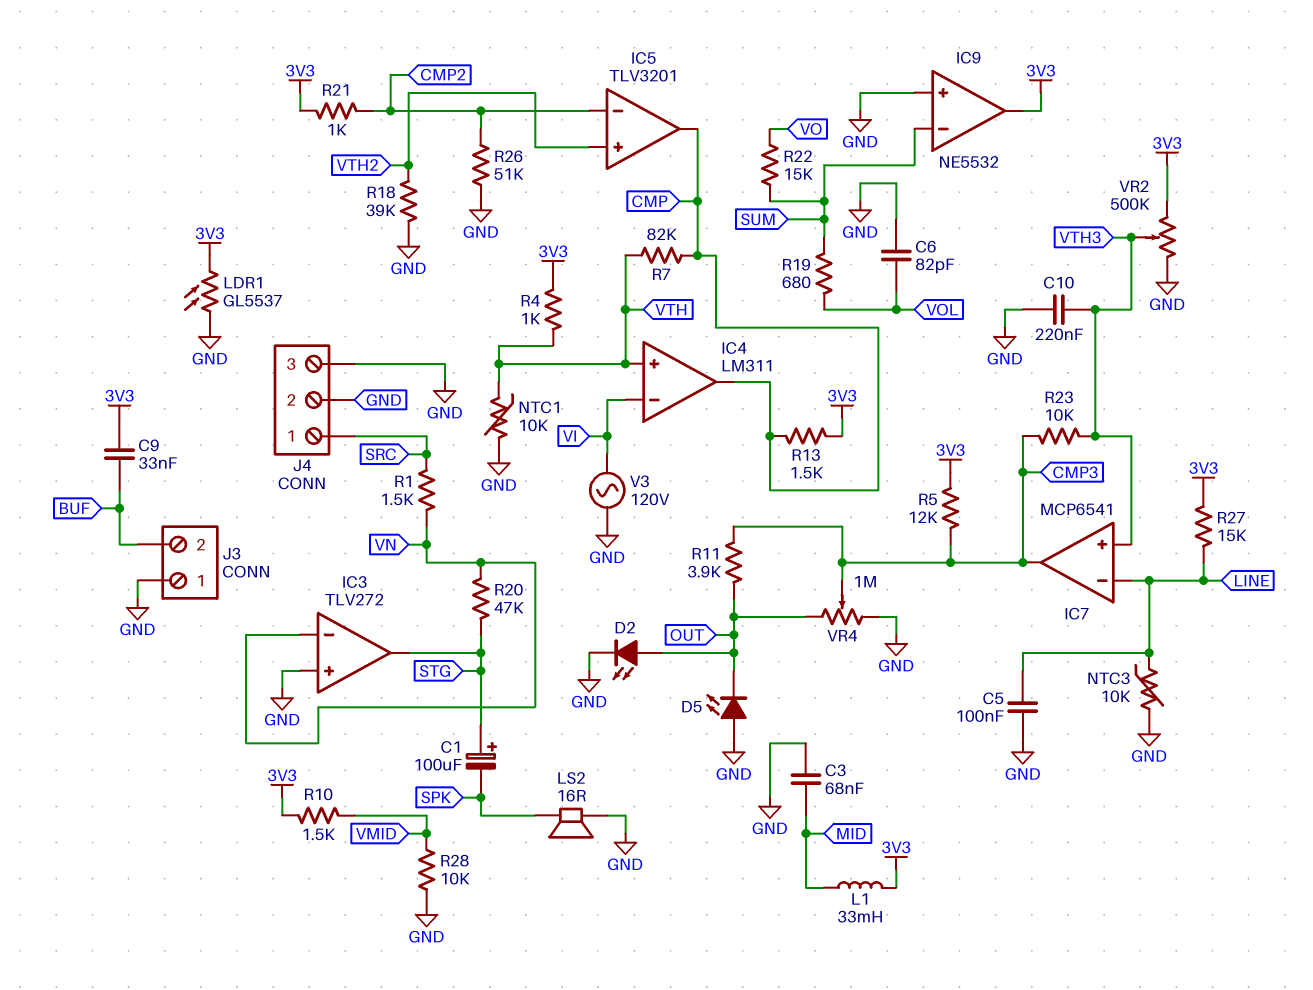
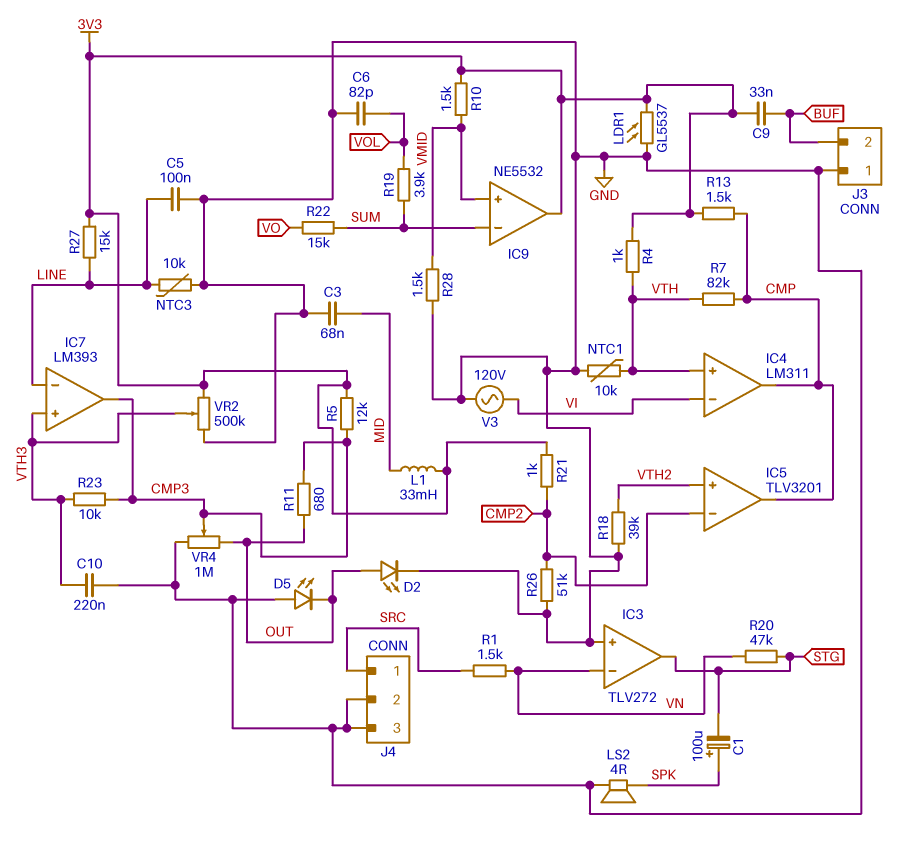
C1: 100uF (plus STG, minus SPK) -> 100uF (plus SPK, minus STG)
IC7: MCP6541 -> LM393
IC9 pin in+: GND -> VMID
LS2: speaker 16R (GND, SPK) -> speaker 4R (GND, SPK)
R11: 3.9k (CMP3, OUT) -> 680 (CMP3, OUT)
R19: 680 (SUM, VOL) -> 3.9k (SUM, VOL)
R28: 10k (GND, VMID) -> 1.5k (GND, VMID)

